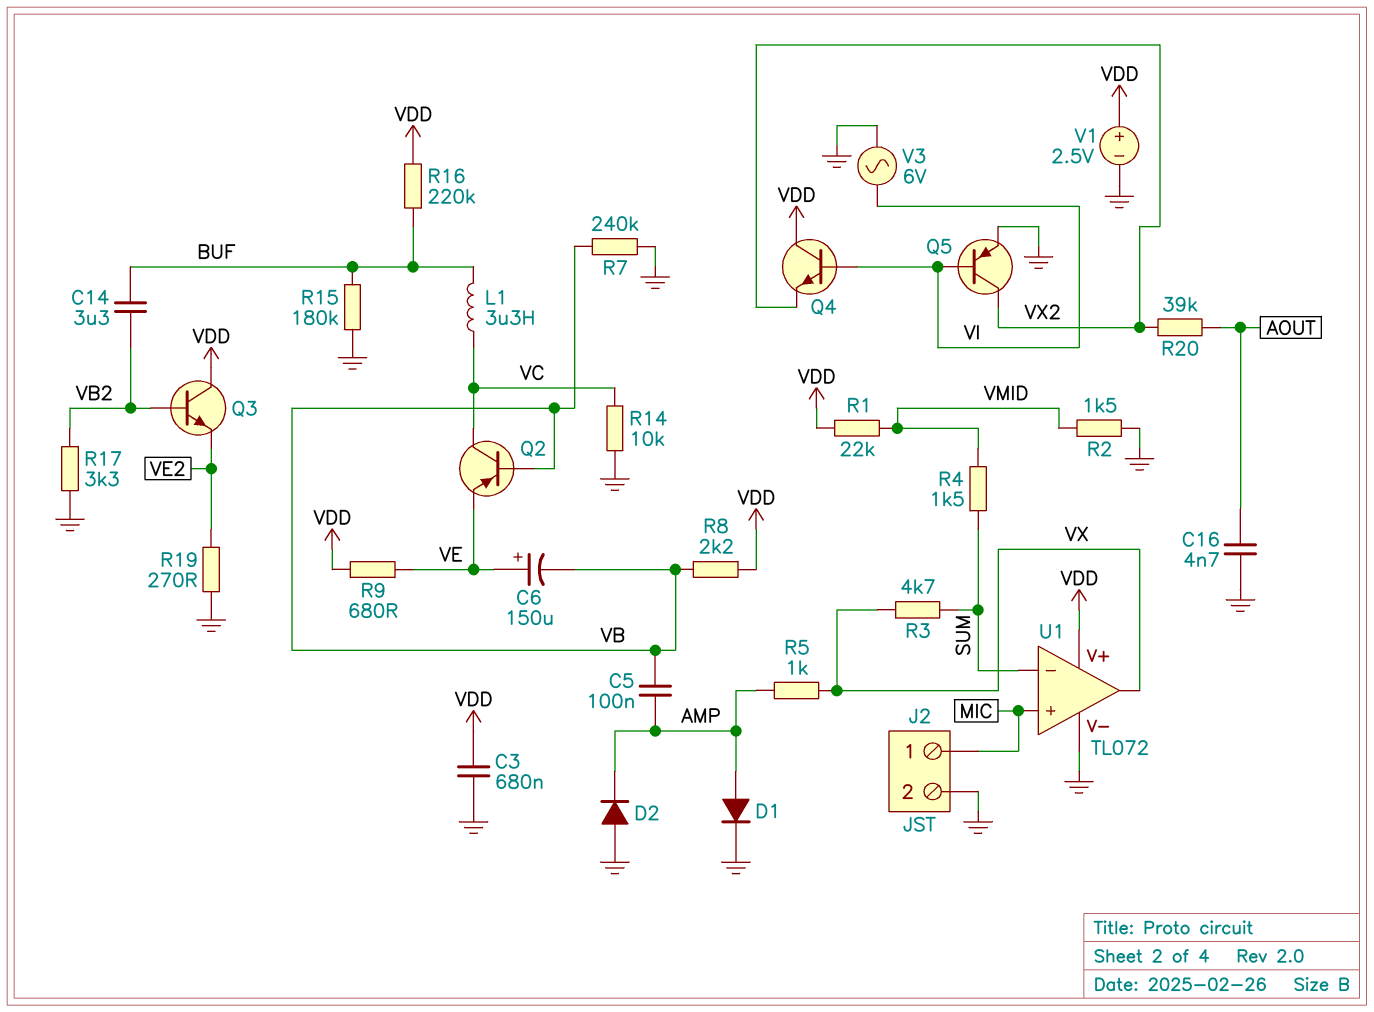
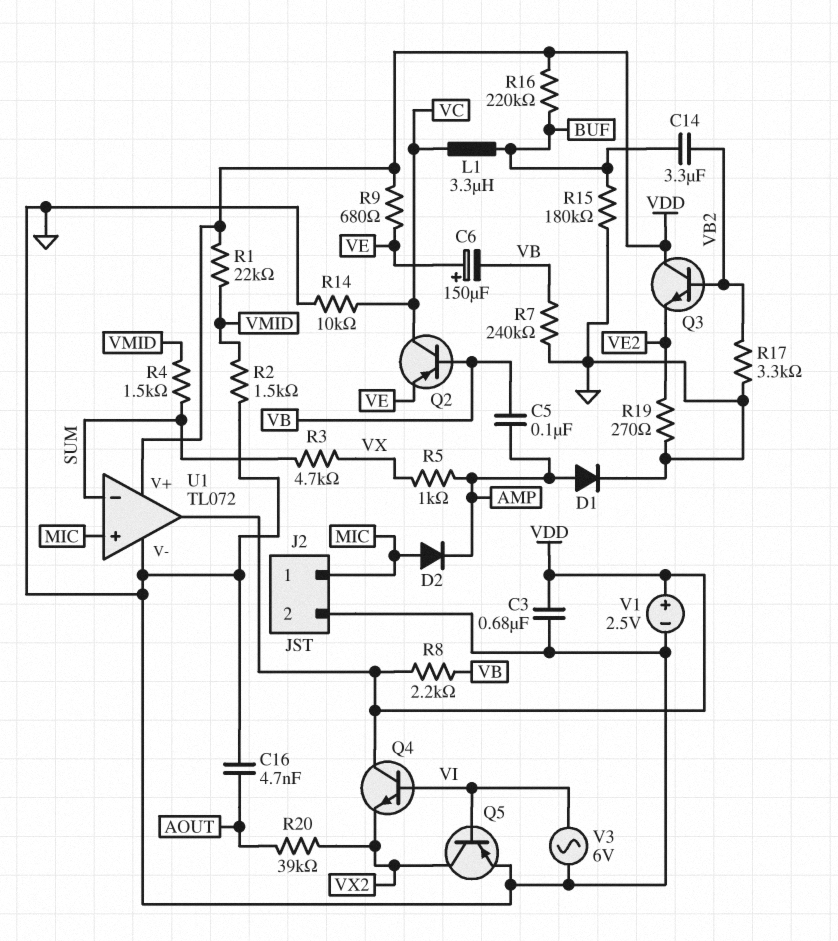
D2: diode (A GND, K AMP) -> diode (A MIC, K AMP)
U1 pin out: VX -> VDD

